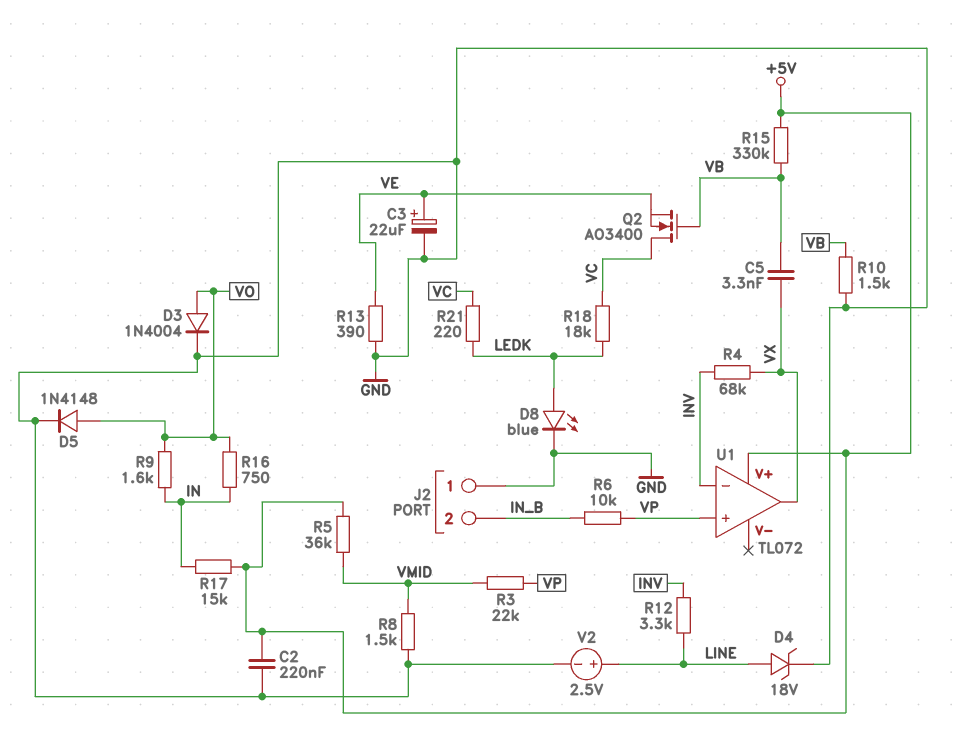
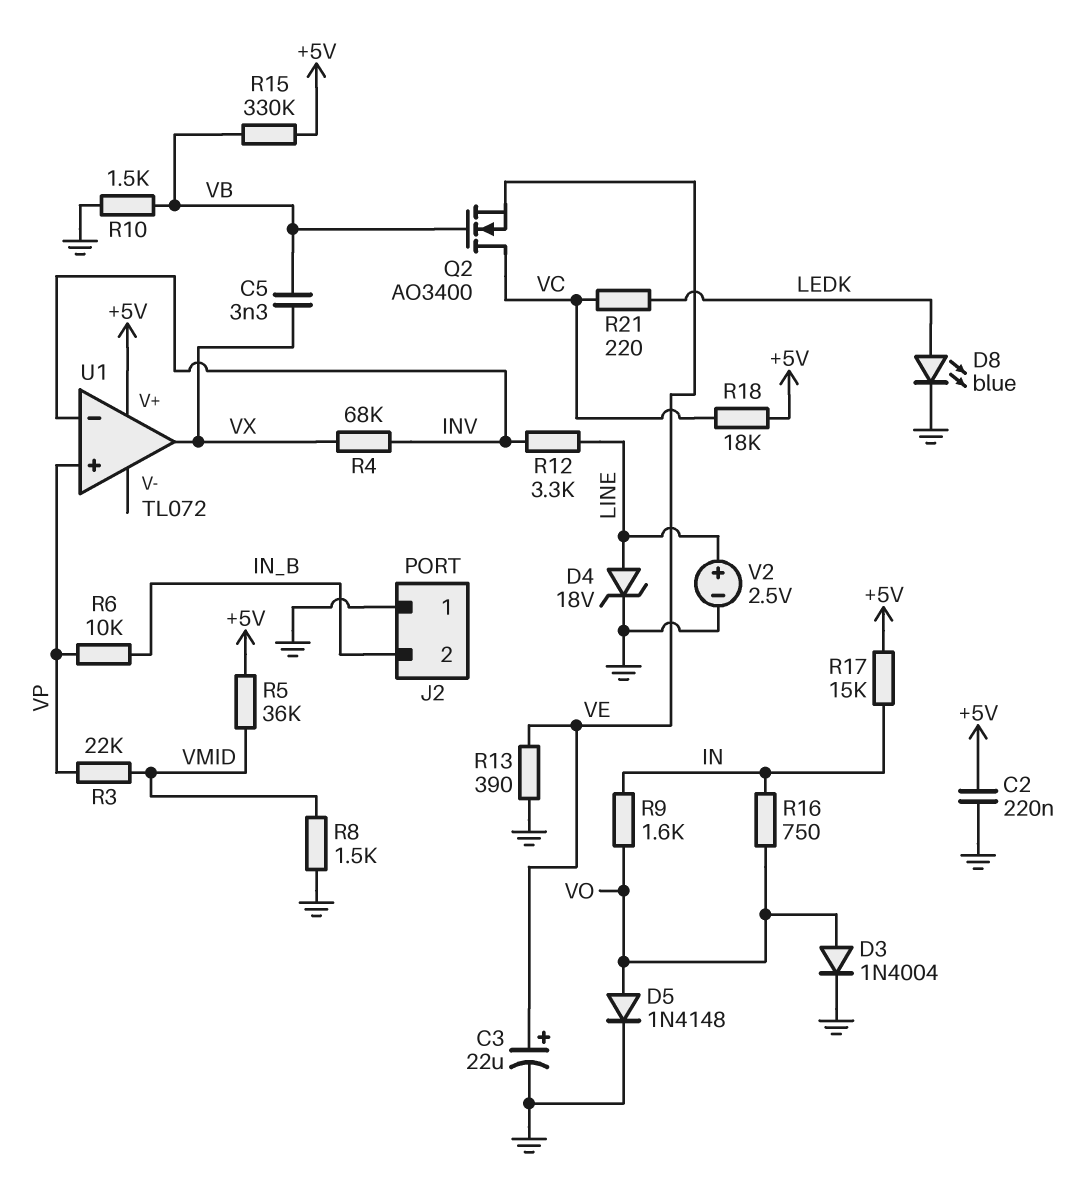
R18: 18k (LEDK, VC) -> 18k (+5V, VC)

